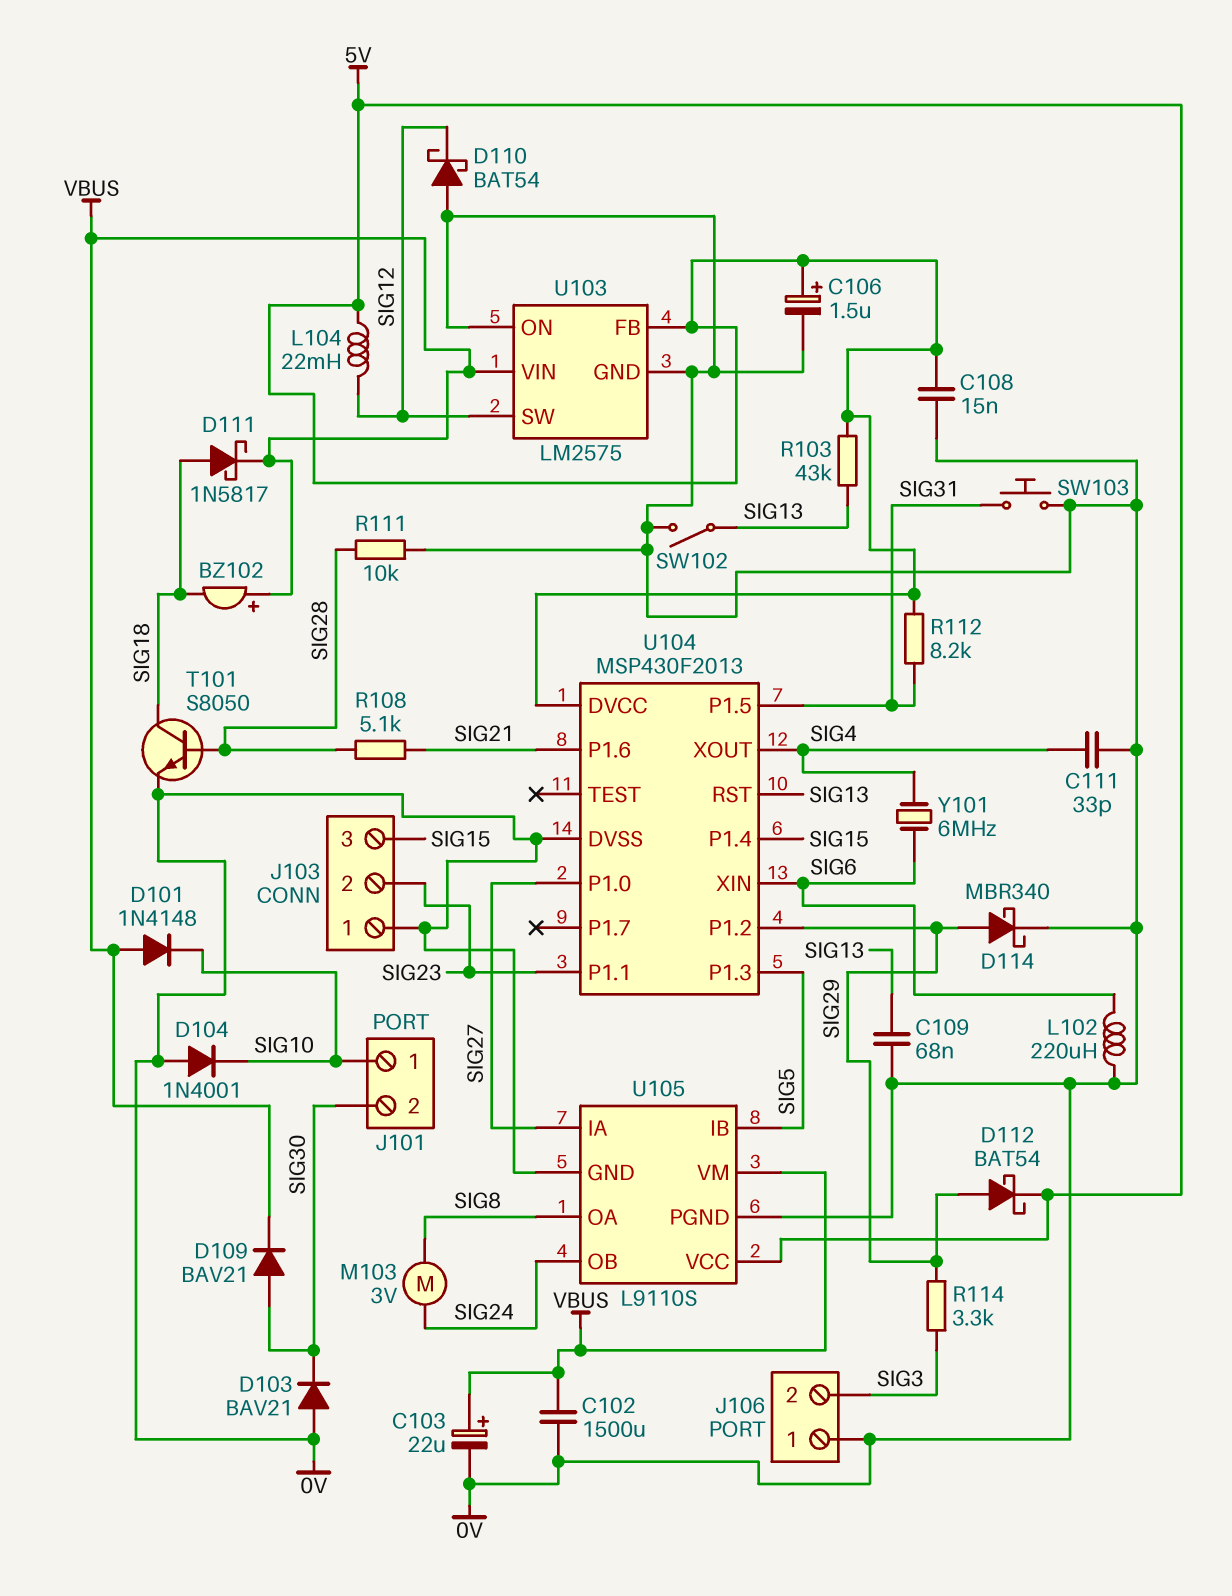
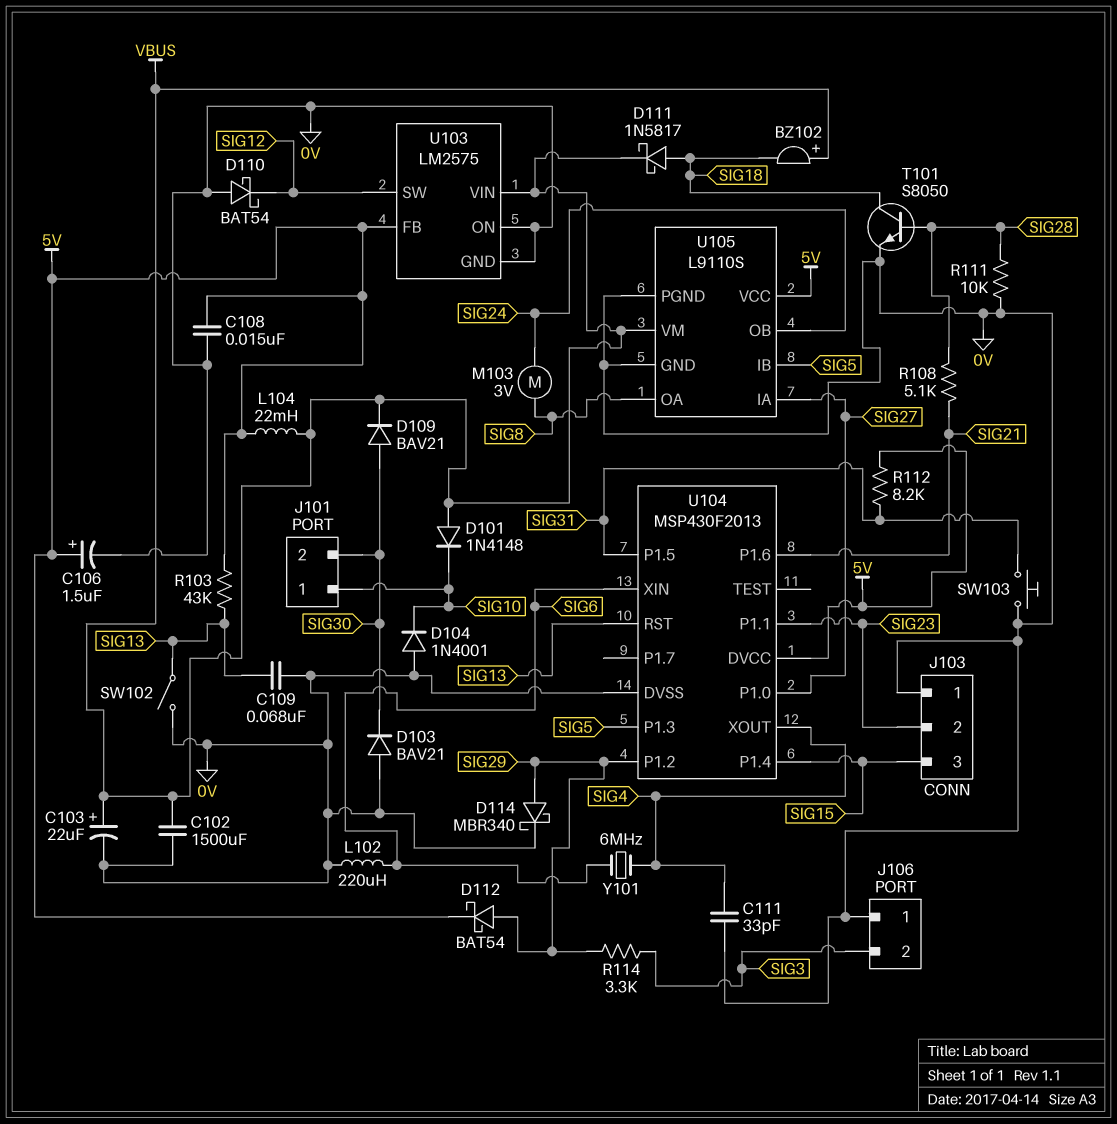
L104: 22mH (5V, SIG12) -> 22mH (5V, VBUS)

